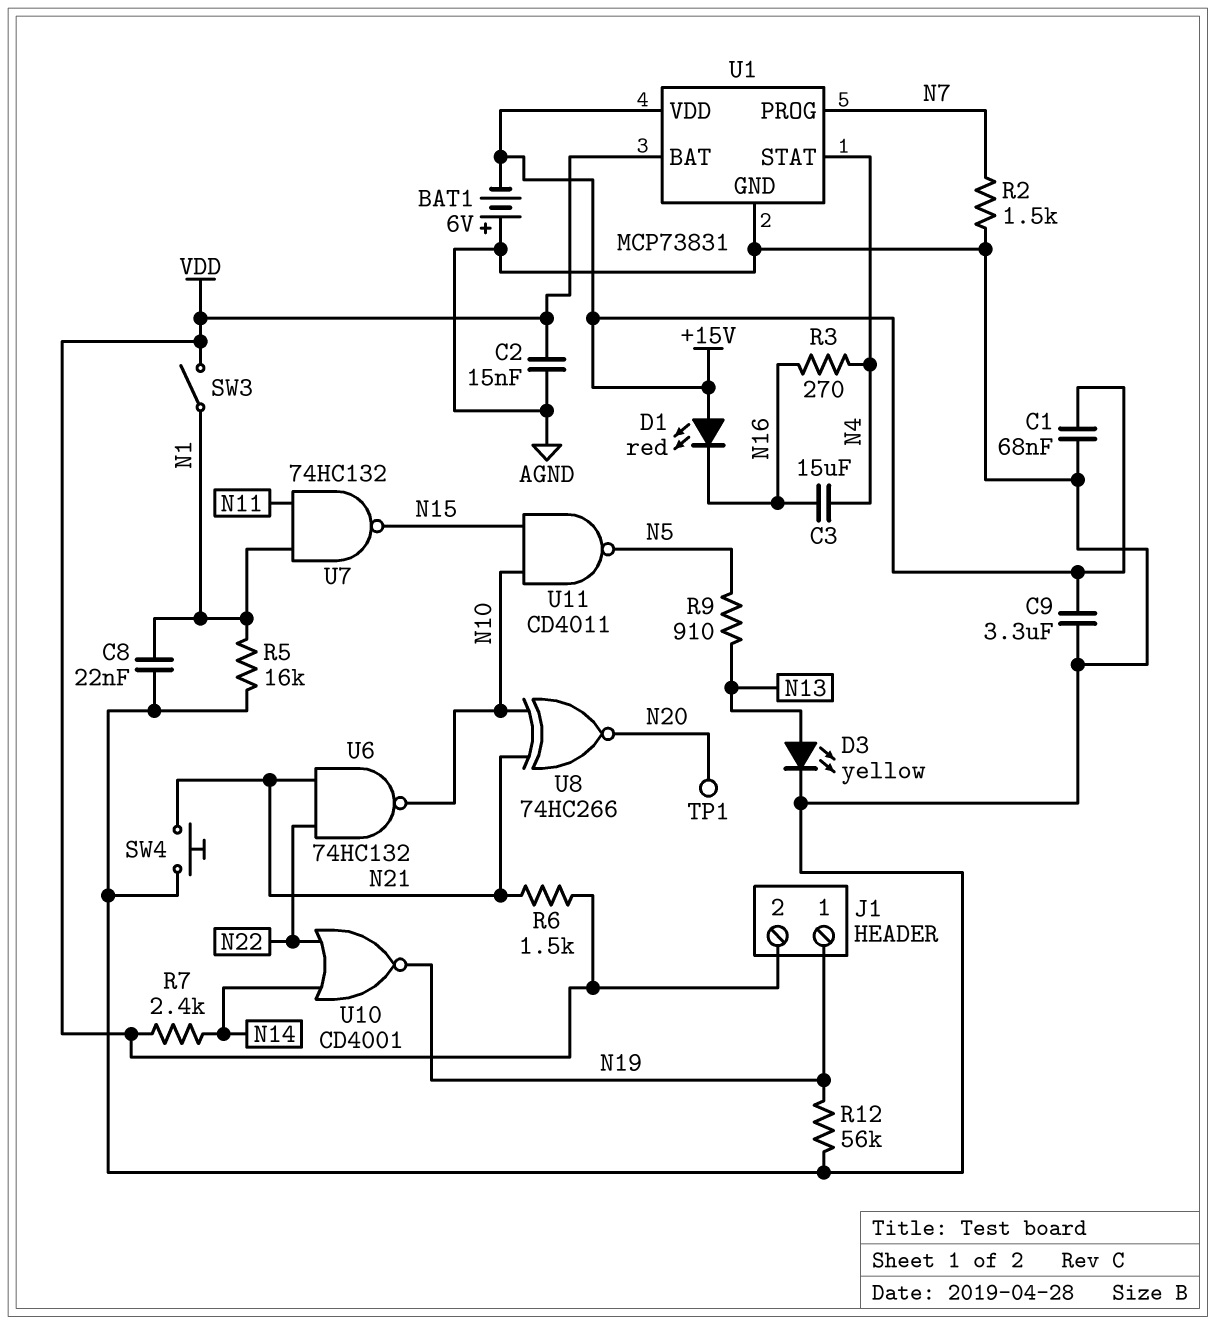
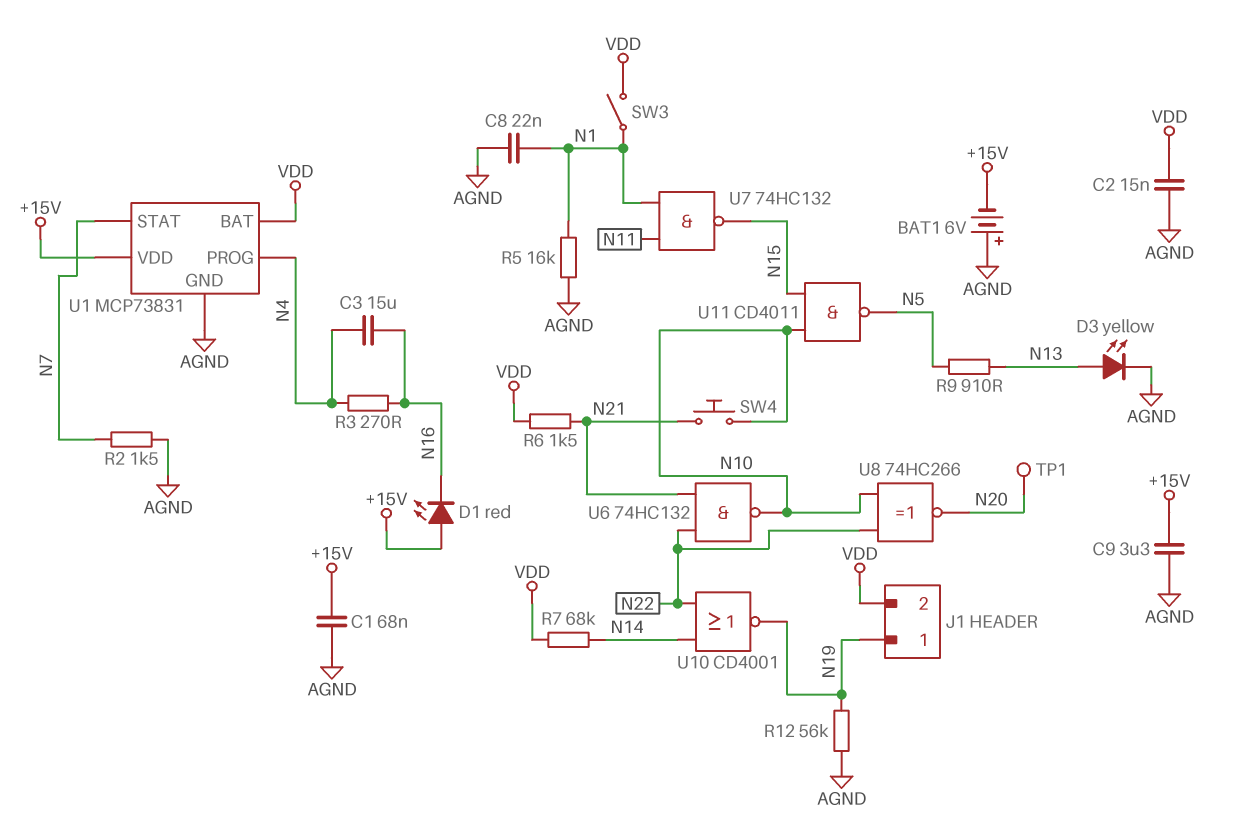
R7: 2.4k (N14, VDD) -> 68k (N14, VDD)
SW4: button (AGND, N21) -> button (N10, N21)
U1 pin PROG: N7 -> N4
U1 pin STAT: N4 -> N7
U8: XNOR 74HC266 (in N10, in N21, out N20) -> XNOR 74HC266 (in N10, in N22, out N20)

